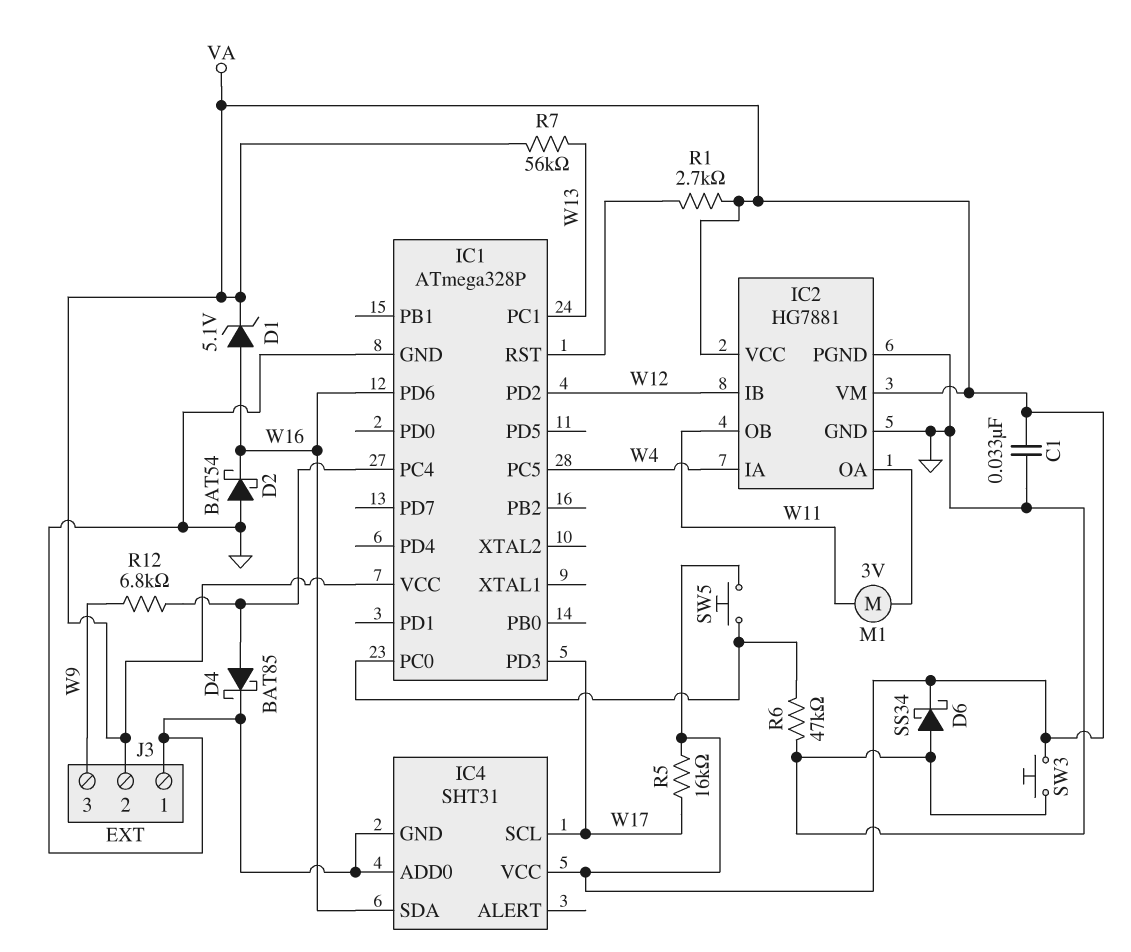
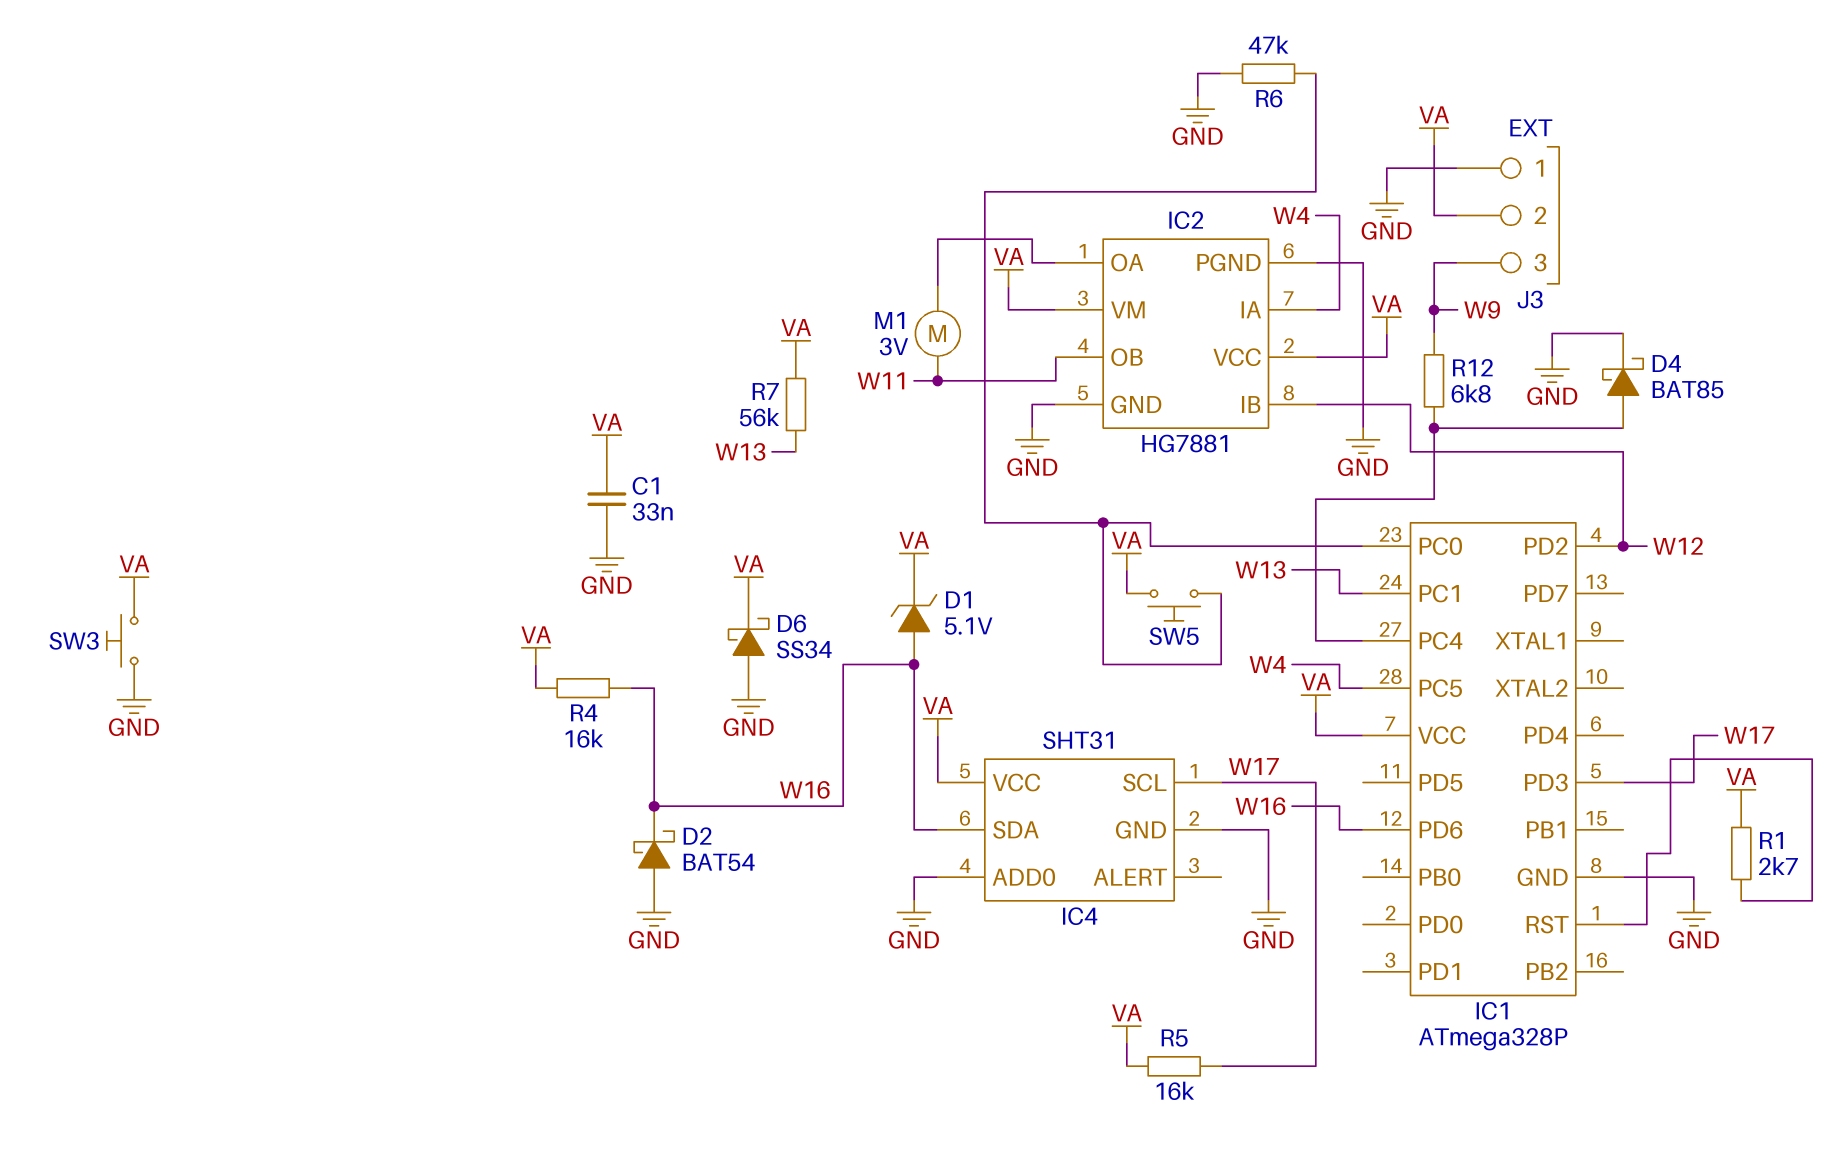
R4: none -> 16k (VA, W16)

